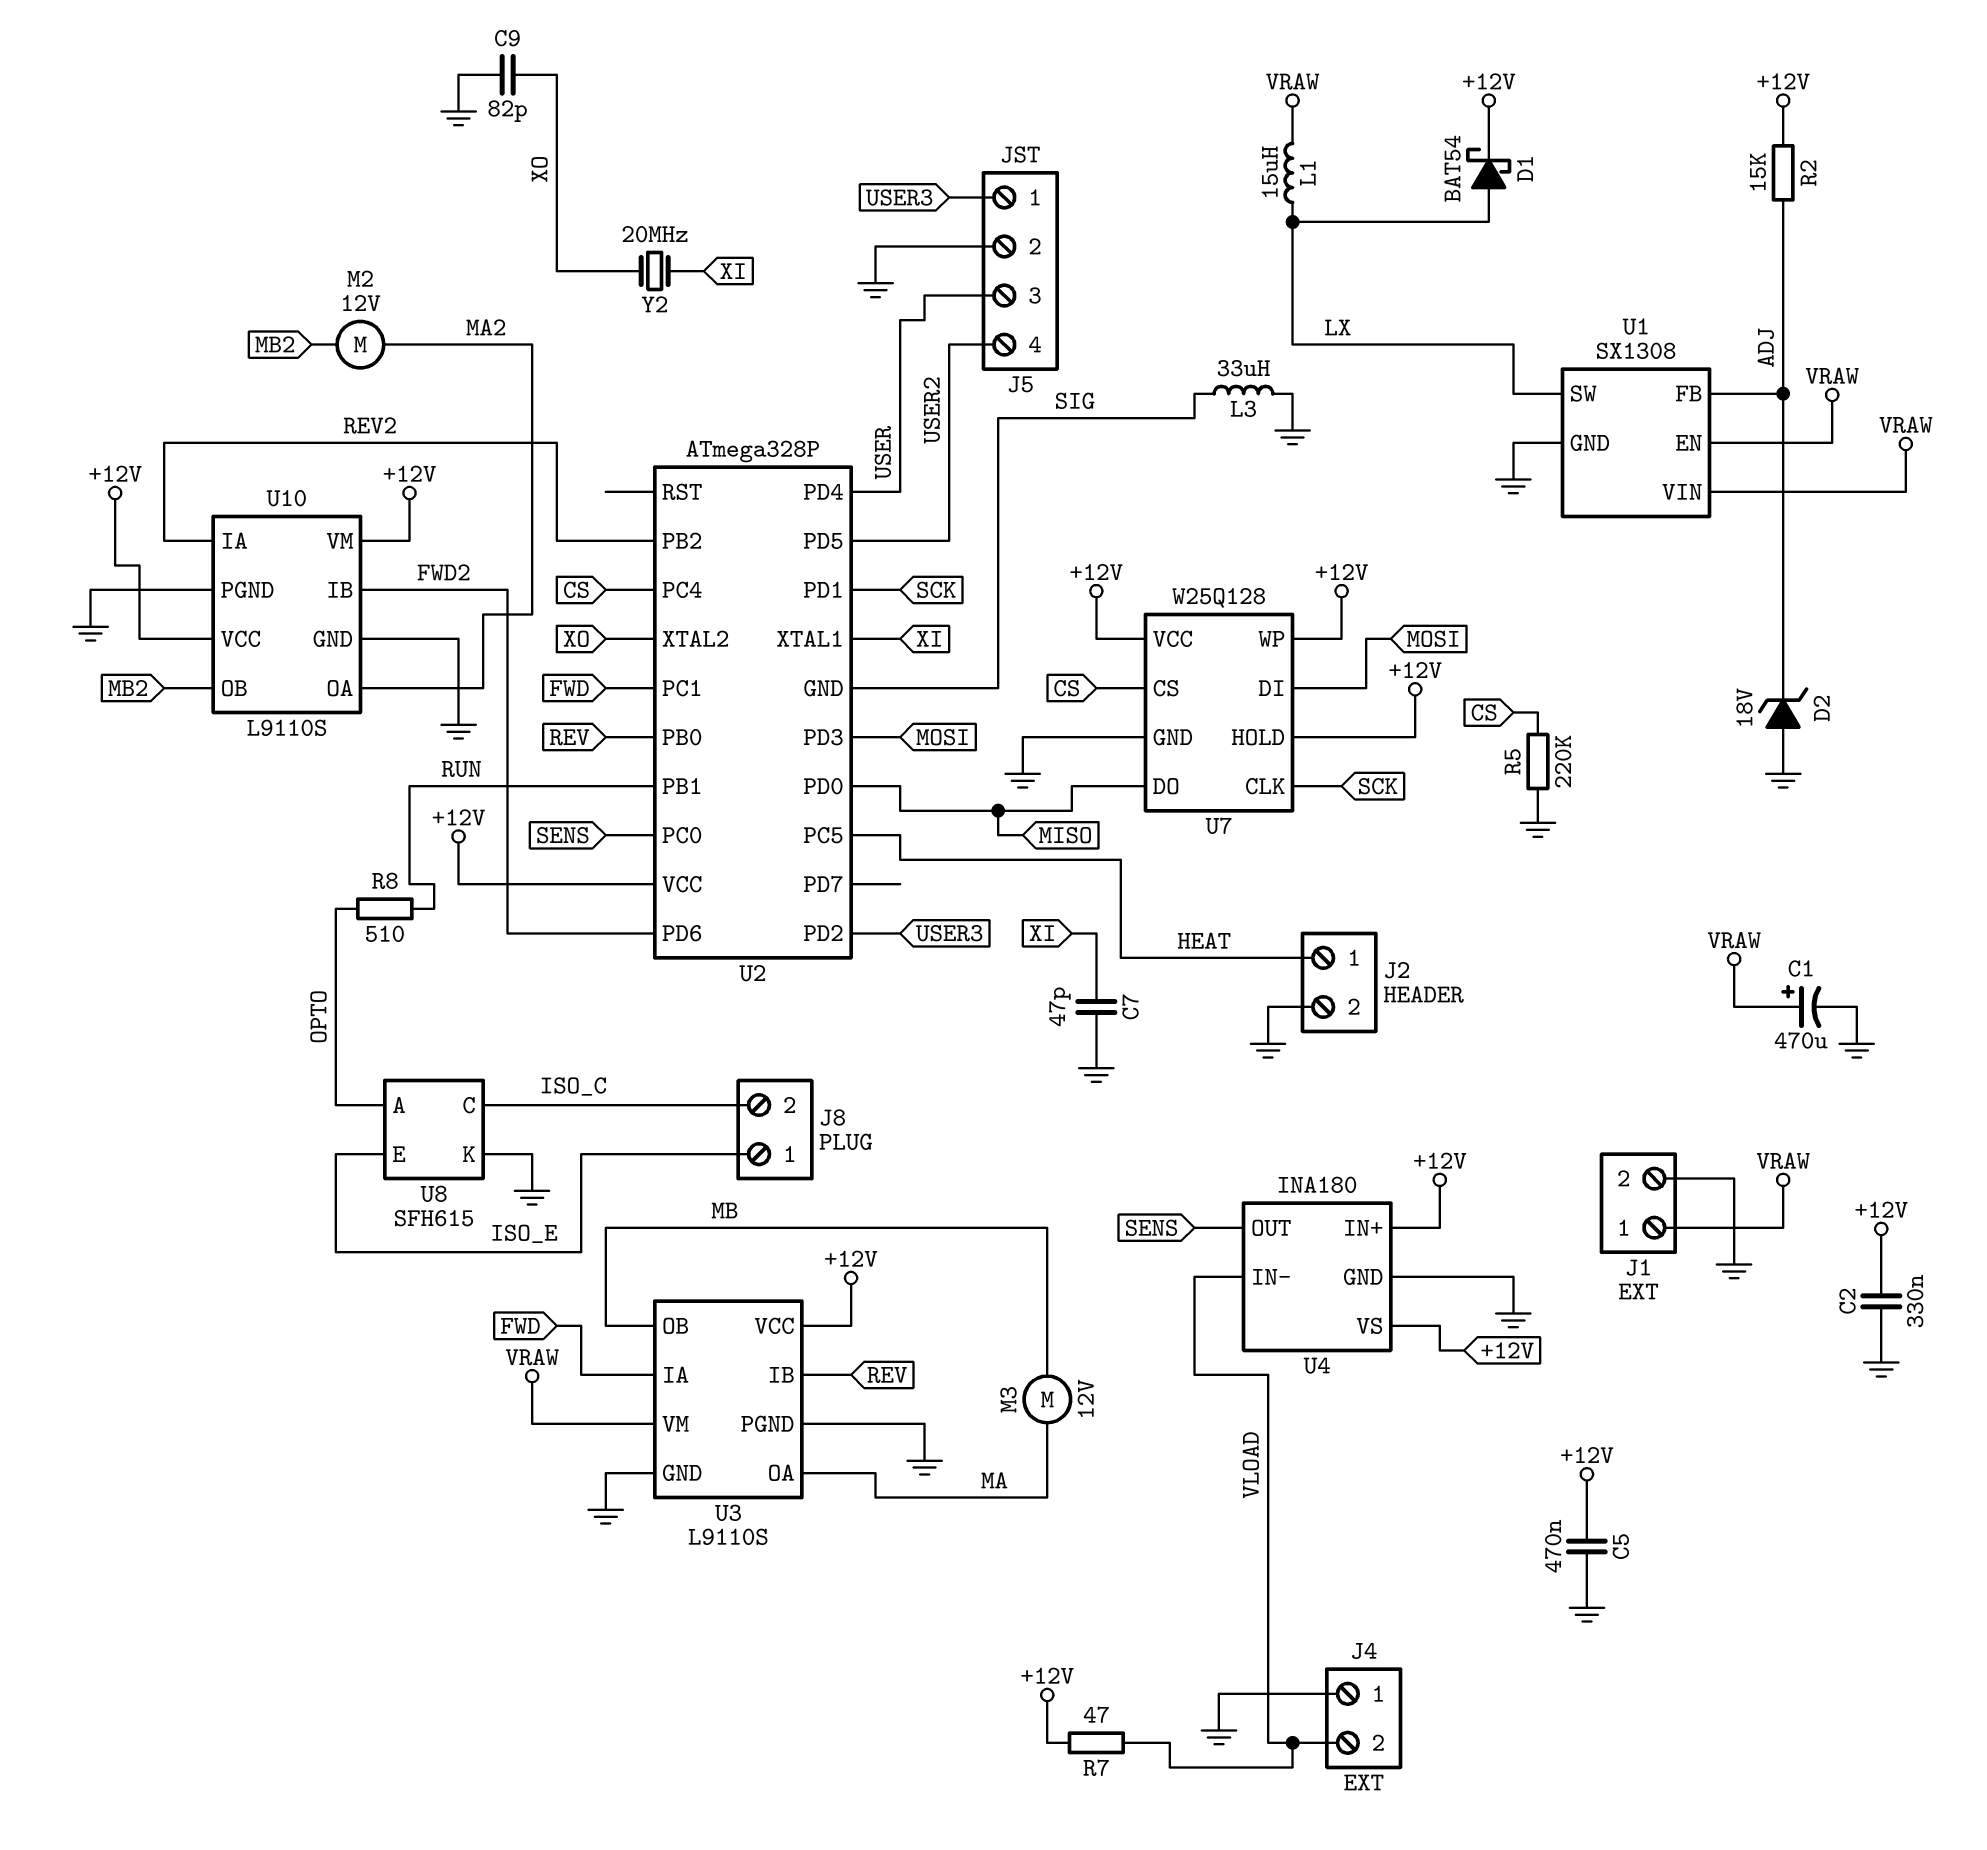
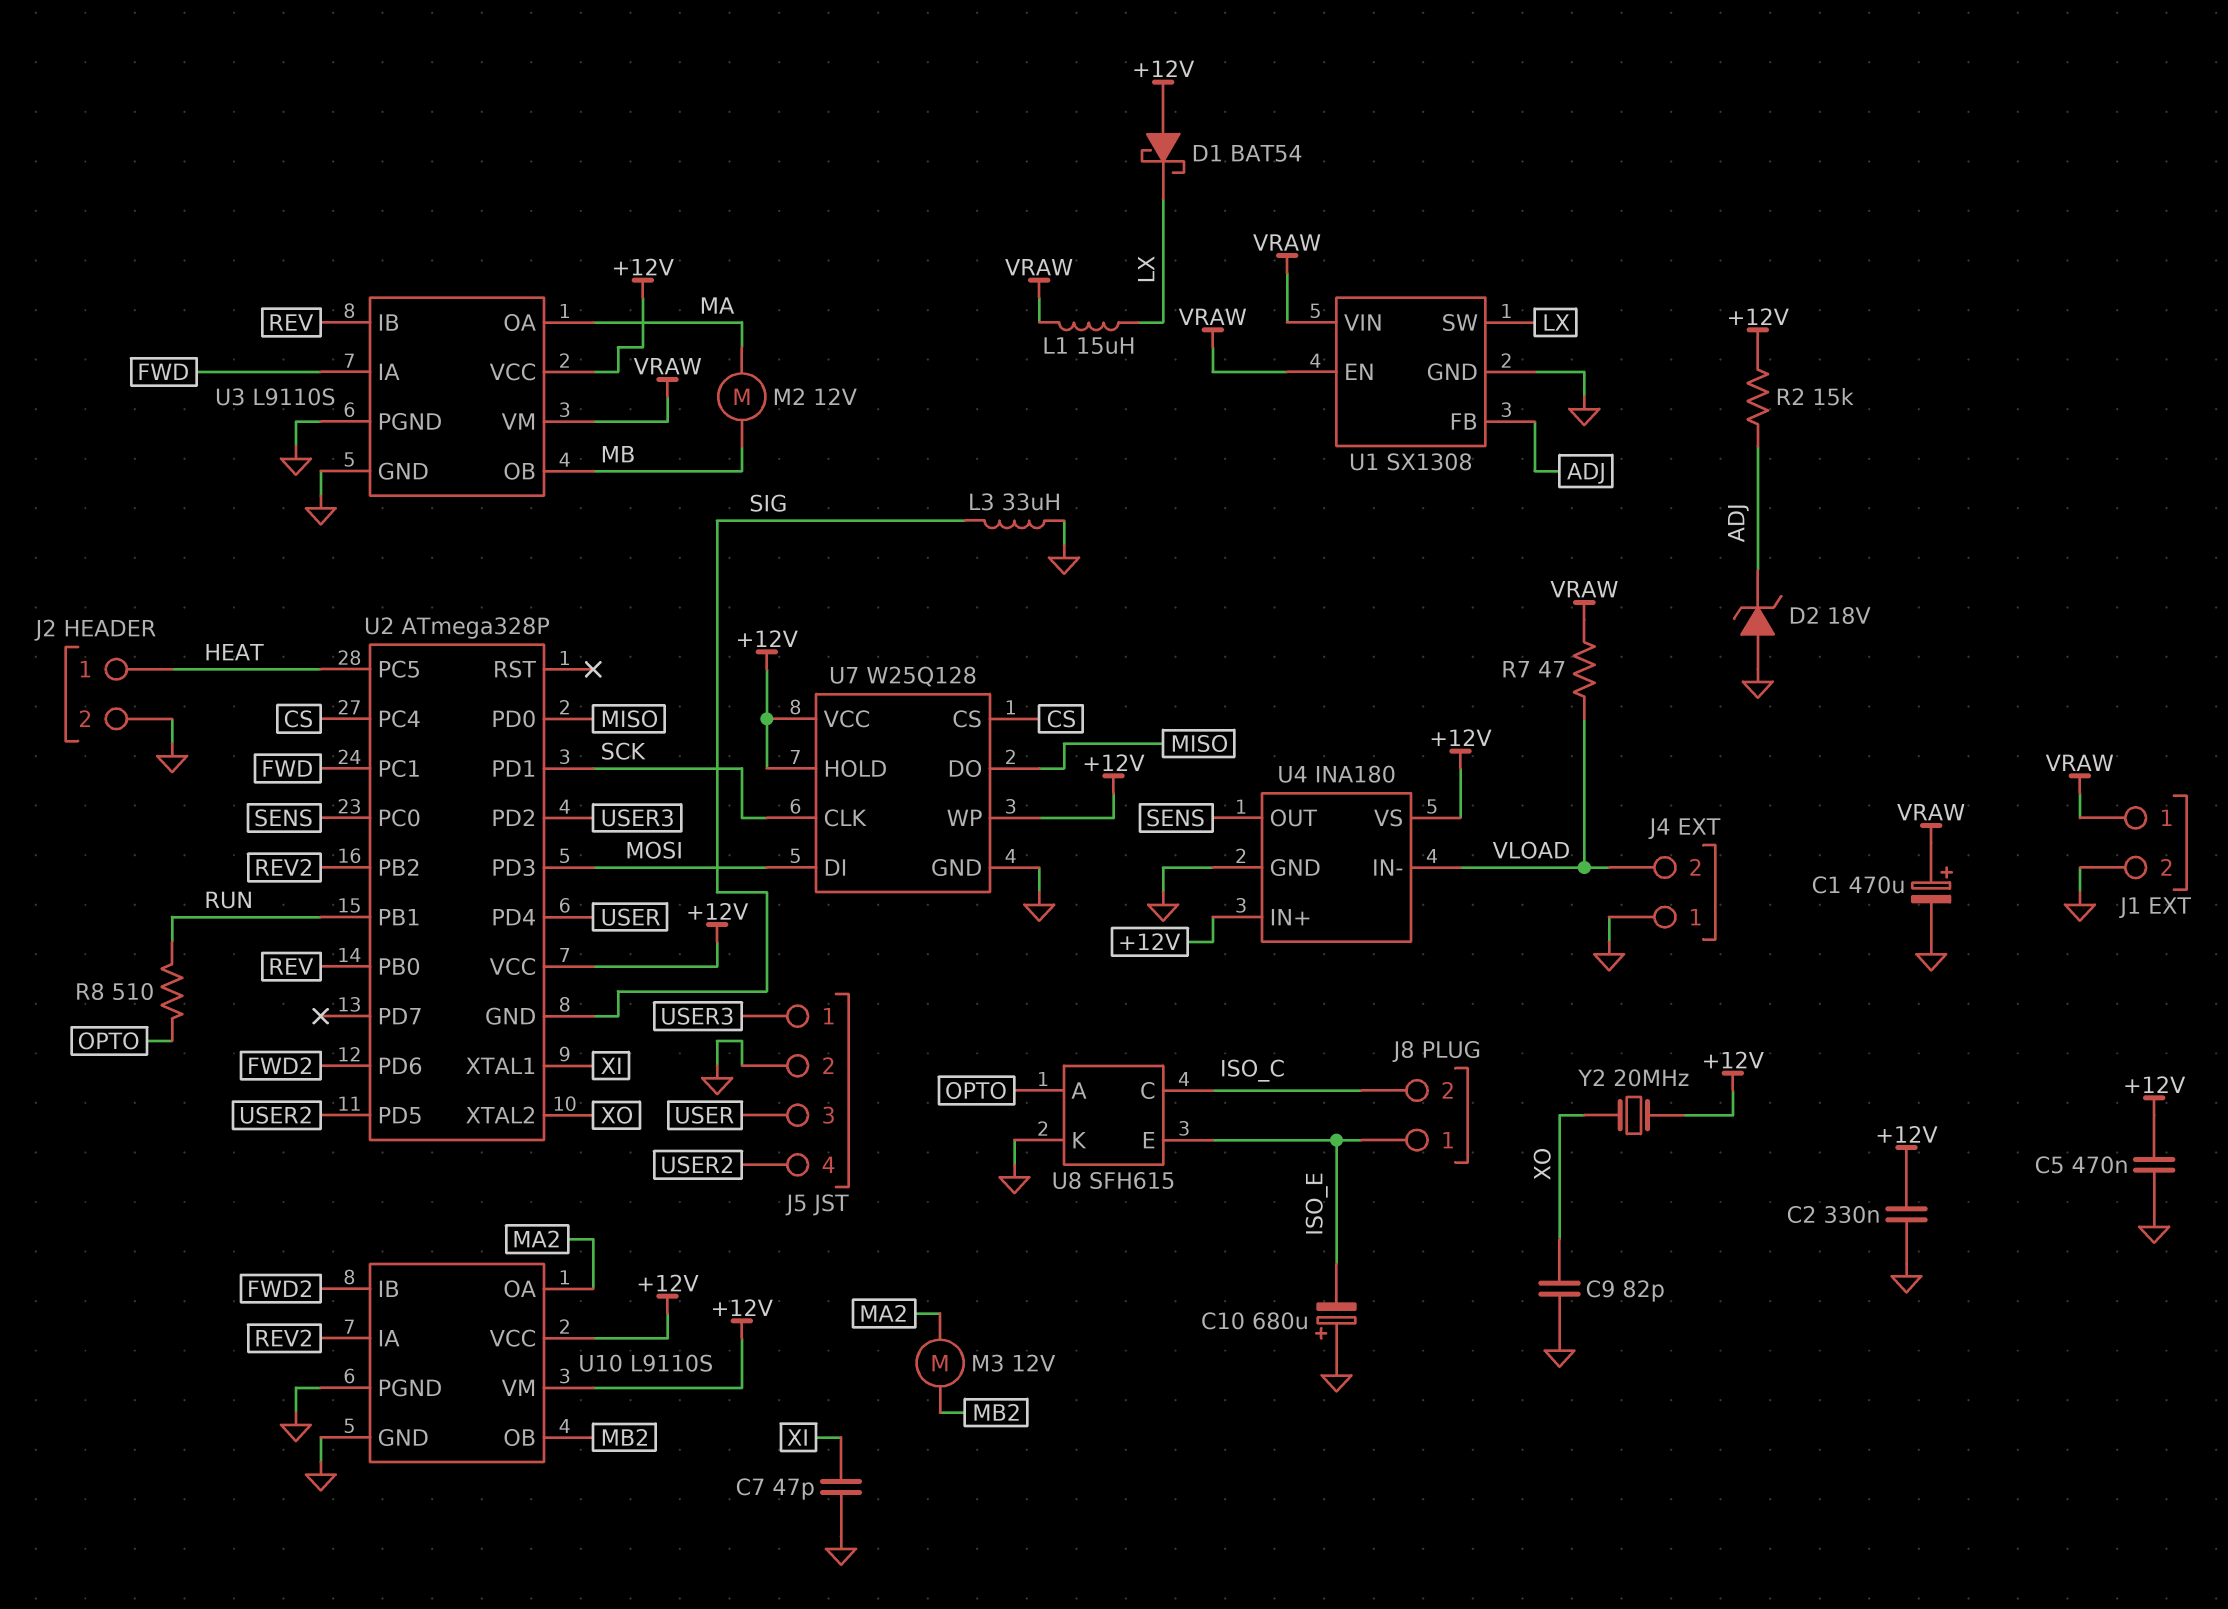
C10: none -> 680uF (plus GND, minus ISO_E)
D1: schottky BAT54 (A LX, K +12V) -> schottky BAT54 (A +12V, K LX)
M2: motor 12V (MA2, MB2) -> motor 12V (MA, MB)
M3: motor 12V (MA, MB) -> motor 12V (MA2, MB2)
R5: 220k (CS, GND) -> none
R7: 47 (+12V, VLOAD) -> 47 (VLOAD, VRAW)
Y2: 20MHz (XI, XO) -> 20MHz (+12V, XO)

